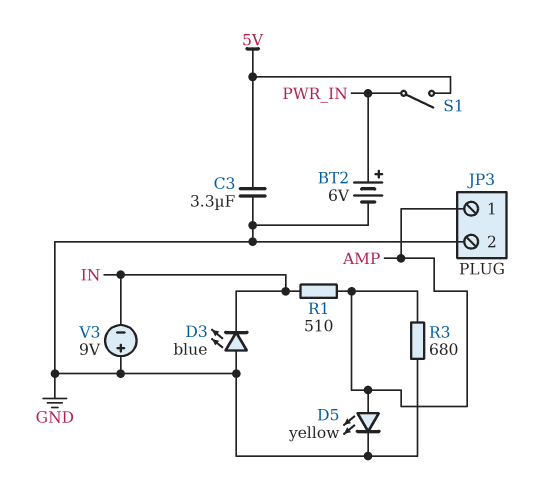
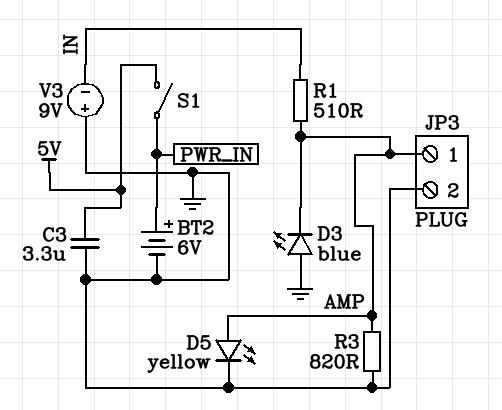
D3: LED blue (A GND, K IN) -> LED blue (A GND, K AMP)
R3: 680 (AMP, GND) -> 820 (AMP, GND)

